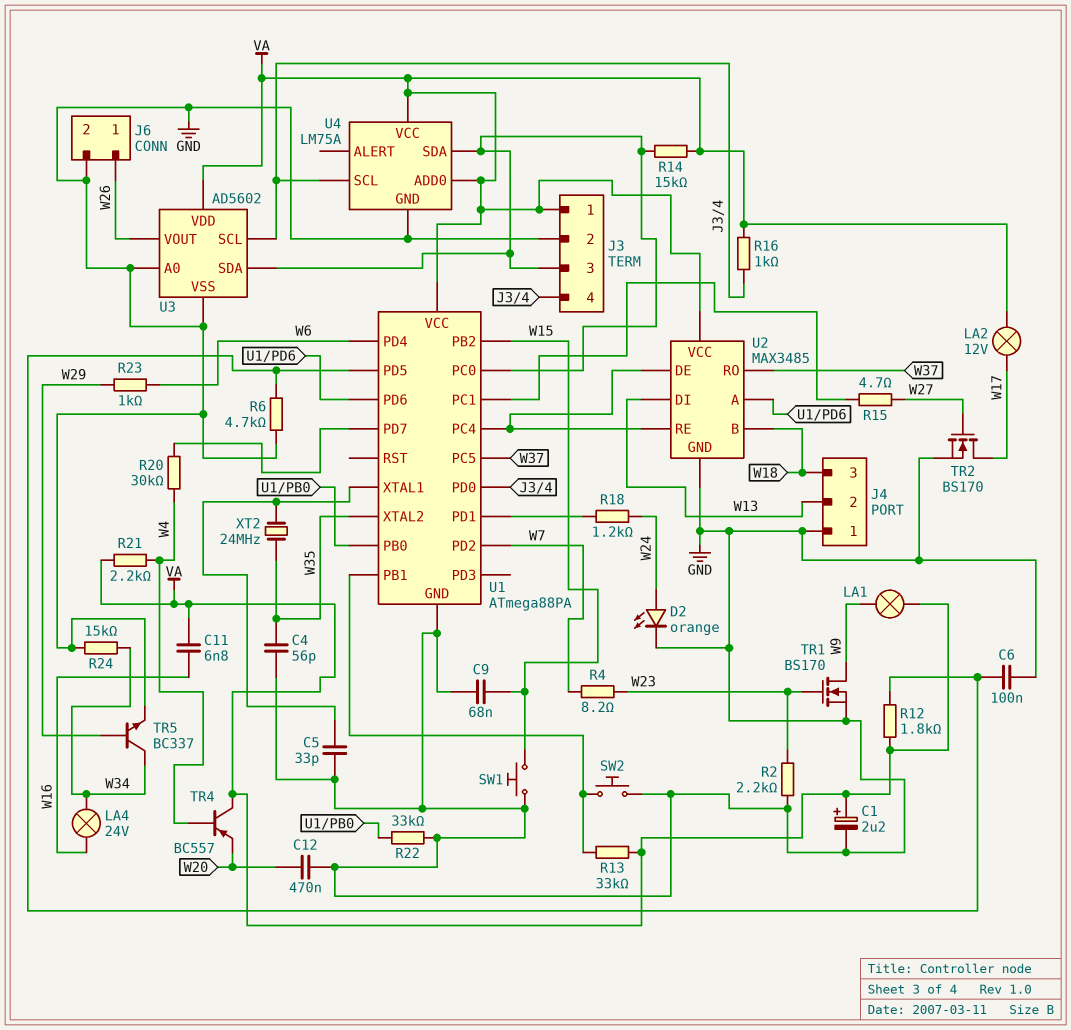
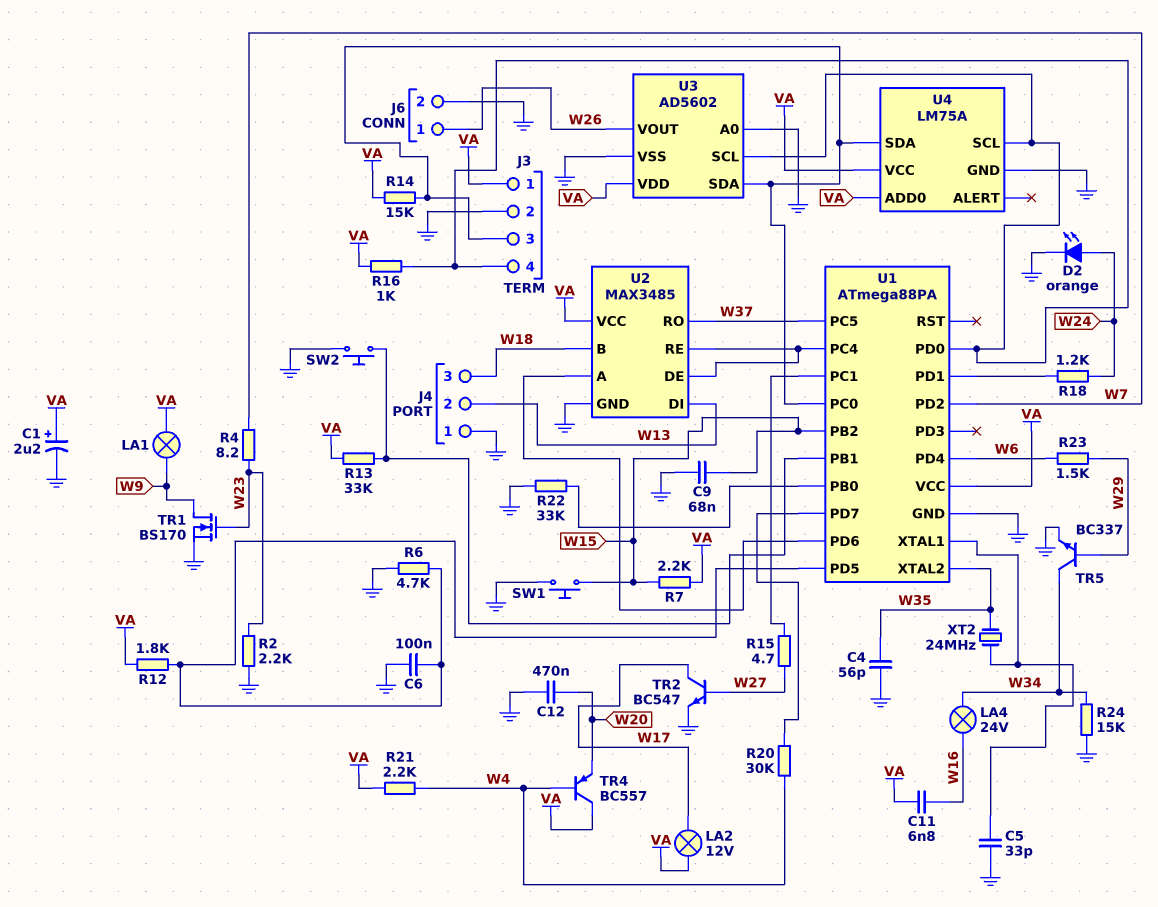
R7: none -> 2.2k (VA, W15)
R23: 1k (W6, W29) -> 1.5k (W6, W29)
TR2: NMOS BS170 (G W27, D W17, S GND) -> NPN BC547 (B W27, C W17, E GND)

